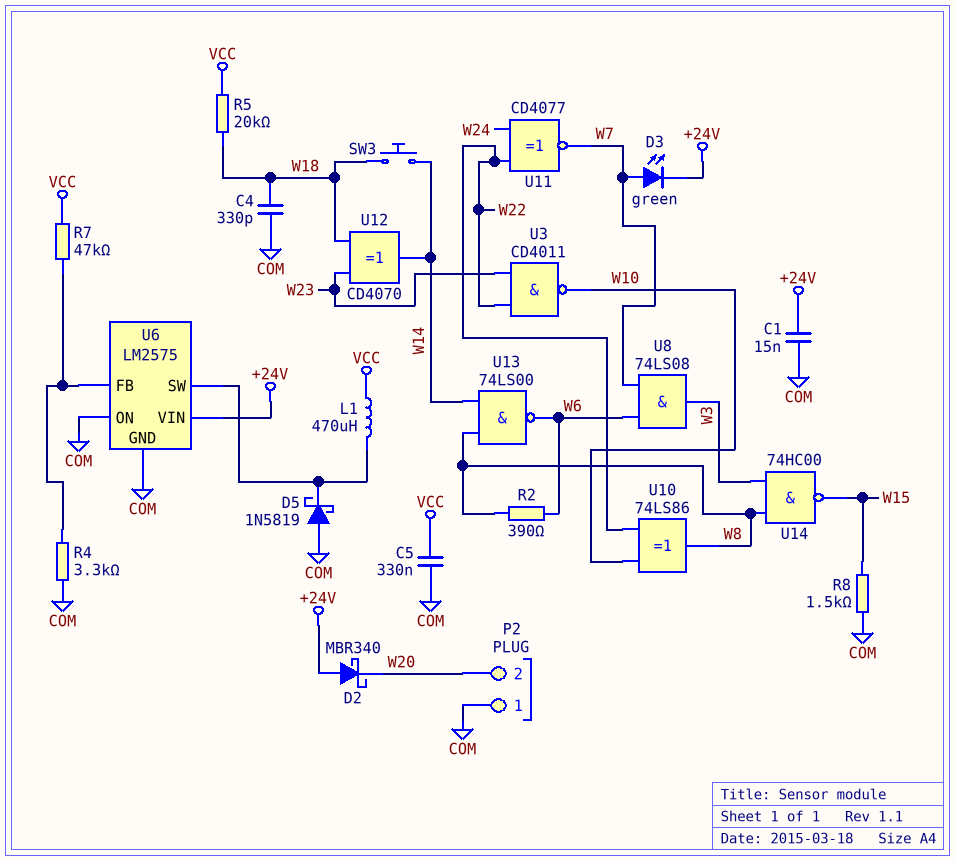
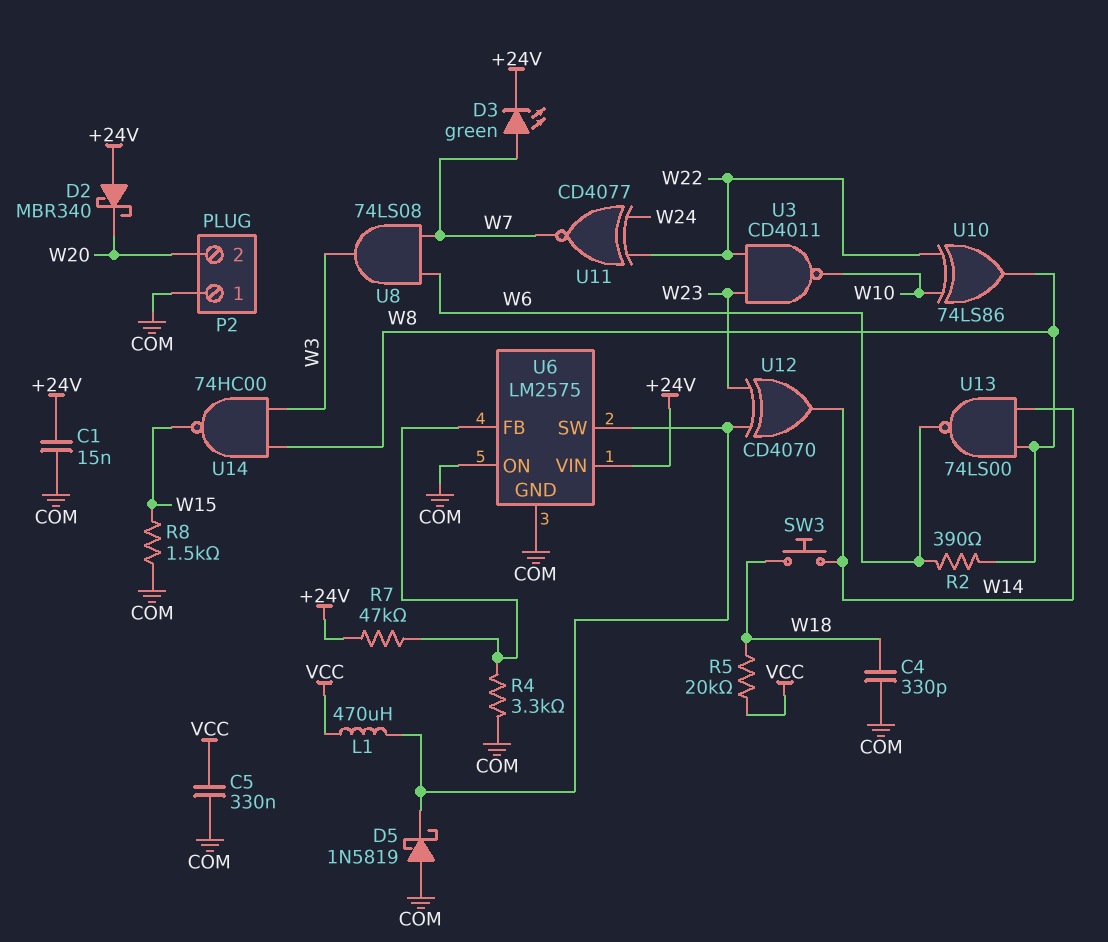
R7: 47k (U6/FB, VCC) -> 47k (+24V, U6/FB)
U12: XOR CD4070 (in W18, in W23, out W14) -> XOR CD4070 (in U6/SW, in W23, out W14)

